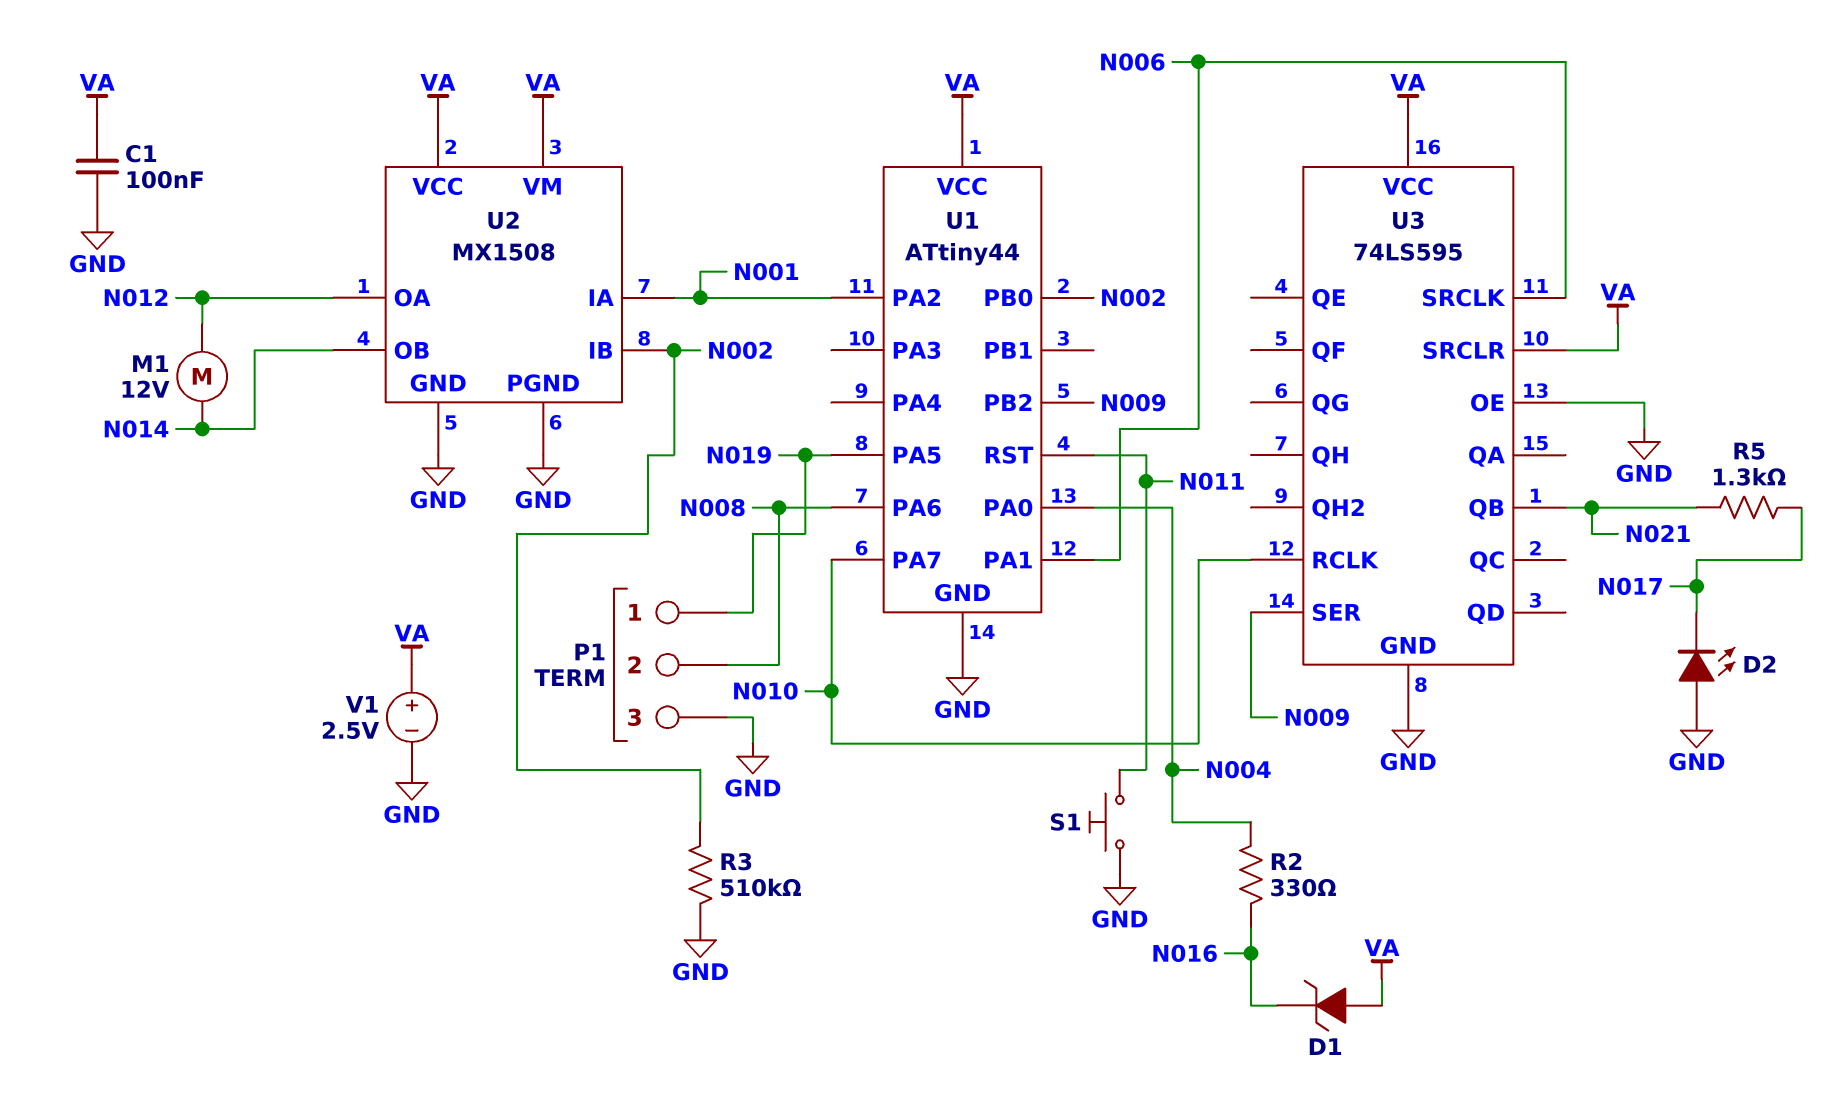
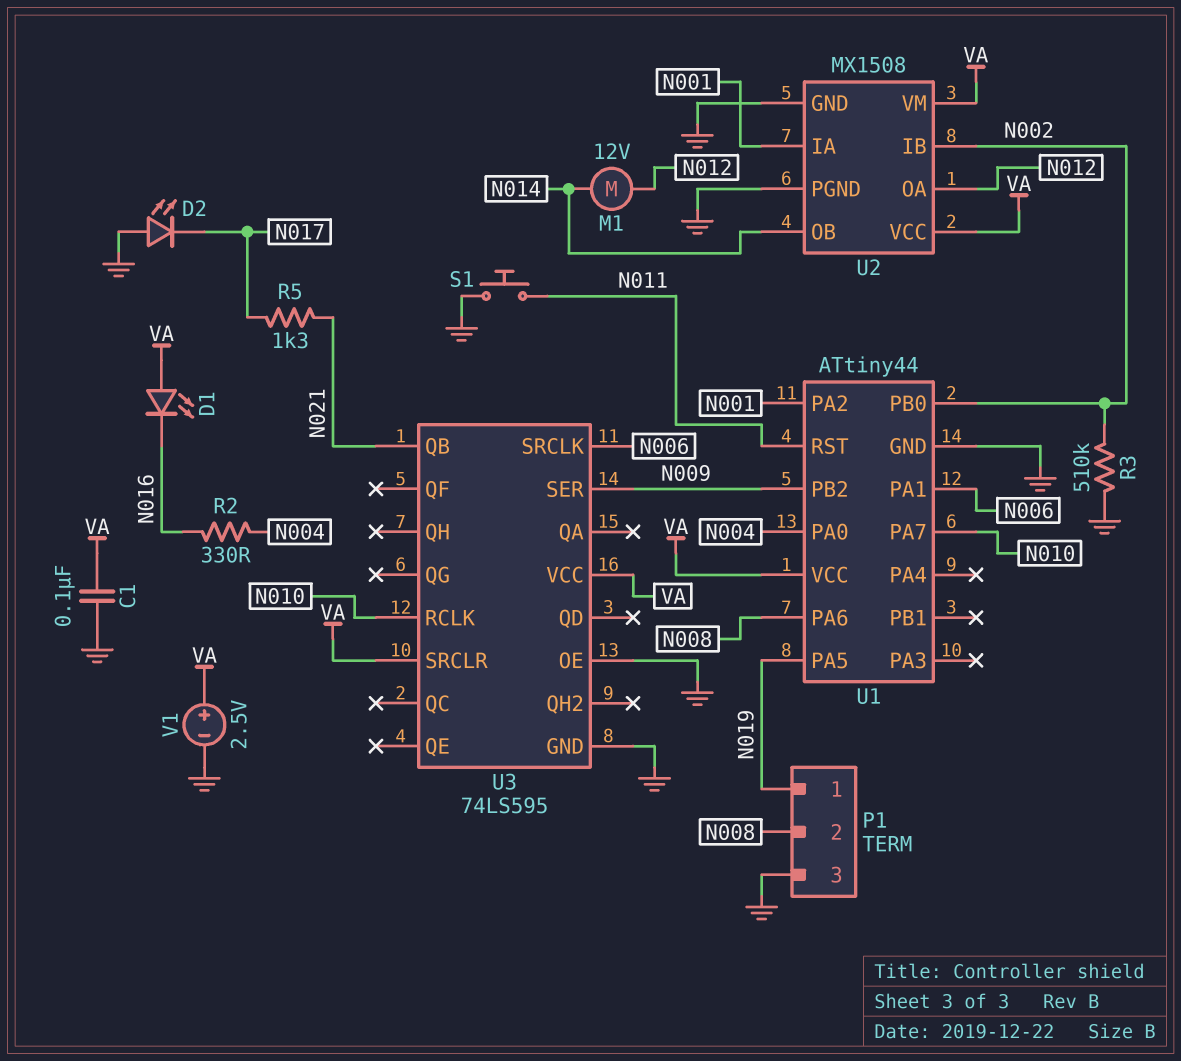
D1: zener (A VA, K N016) -> LED (A VA, K N016)

